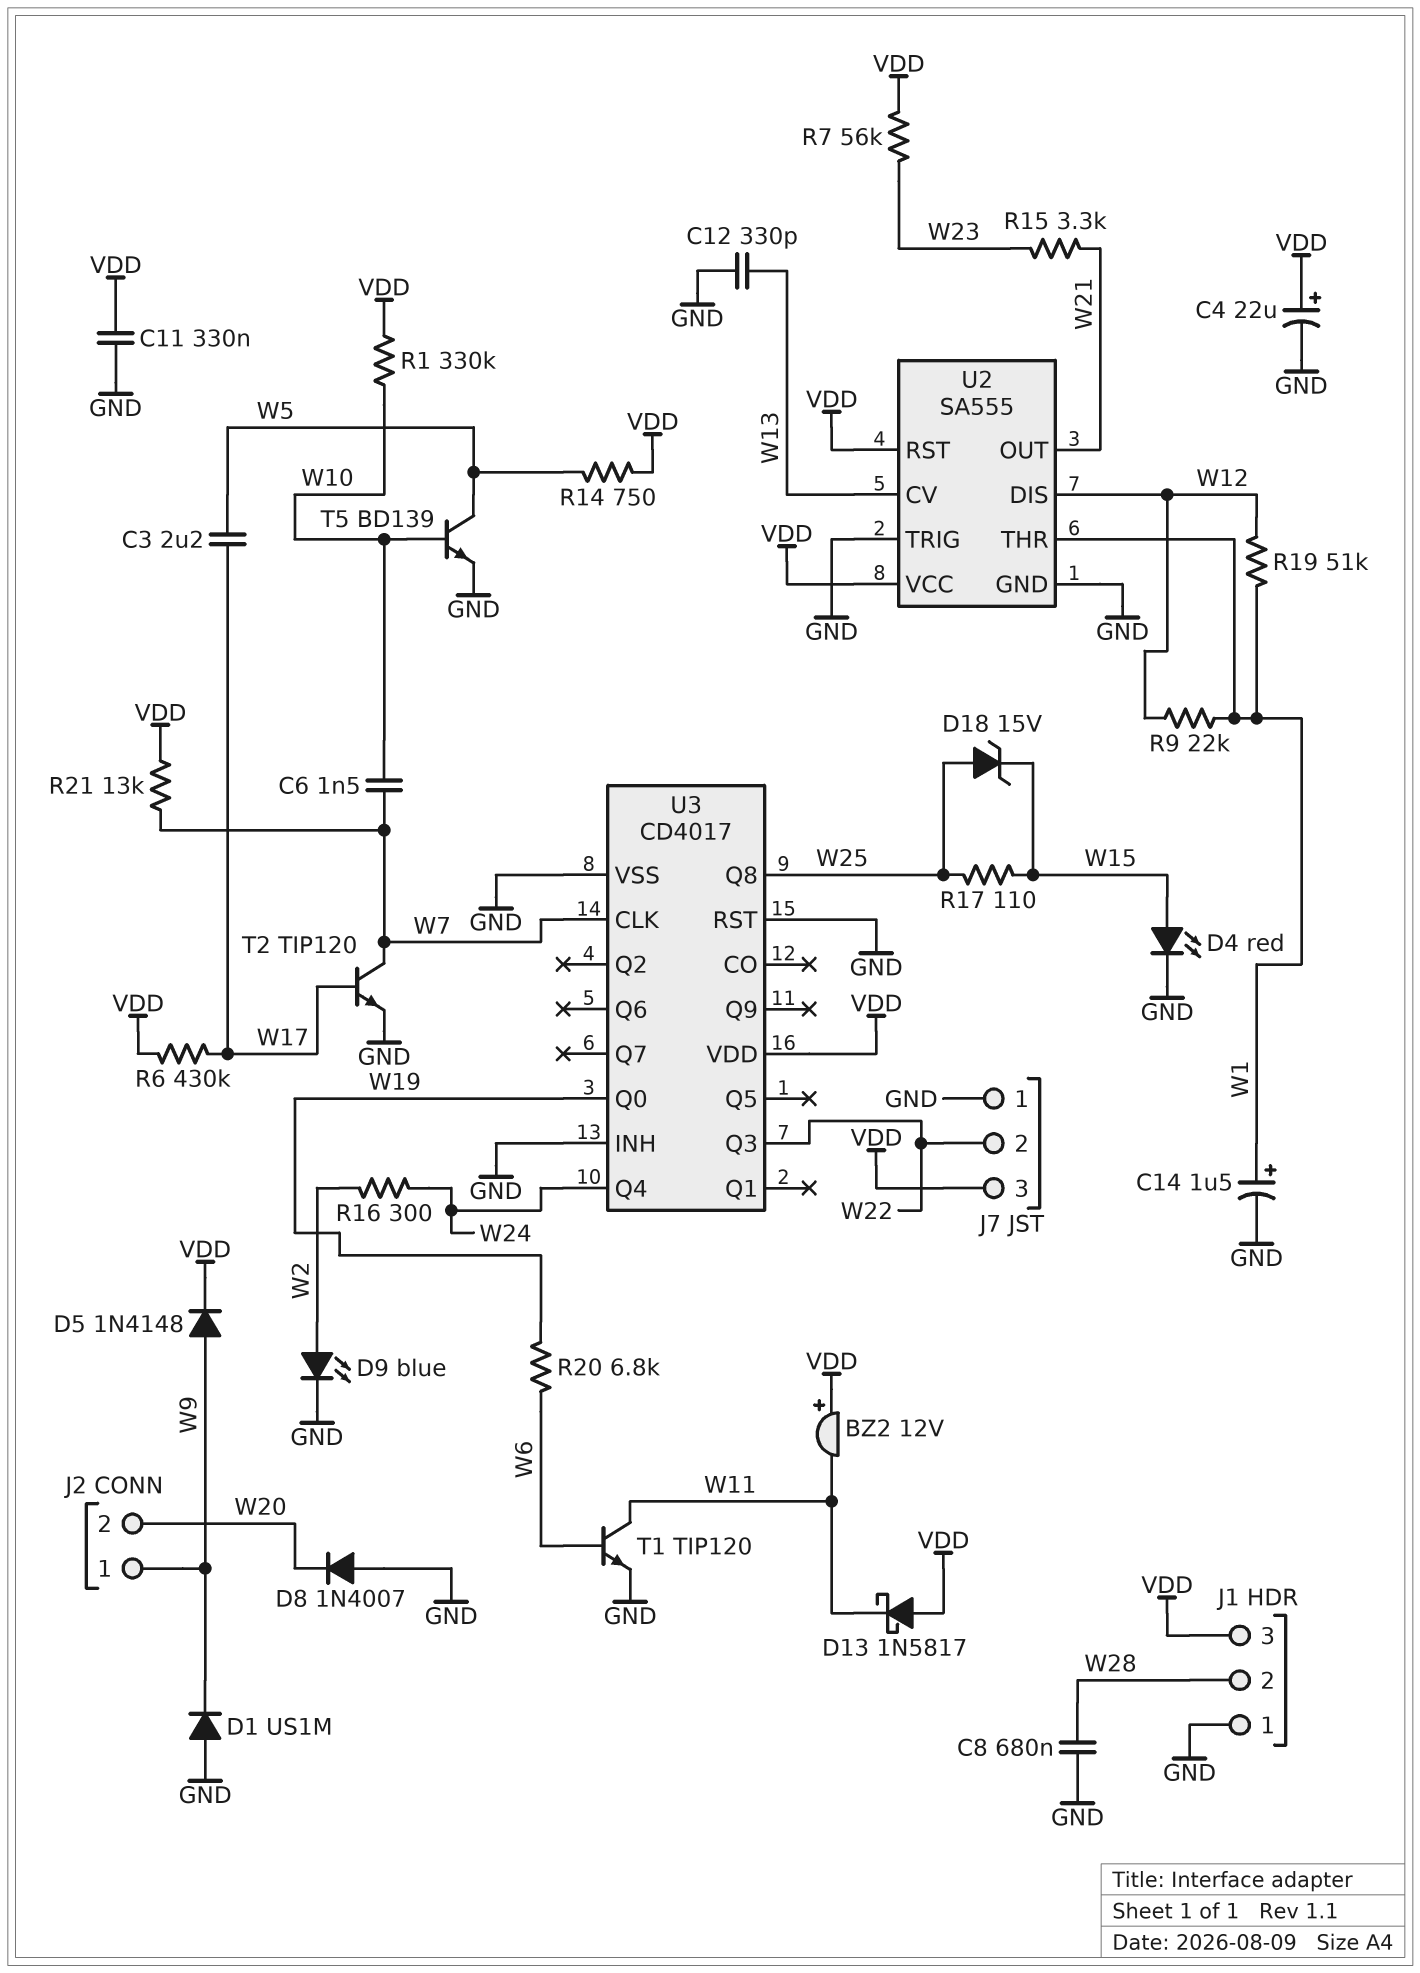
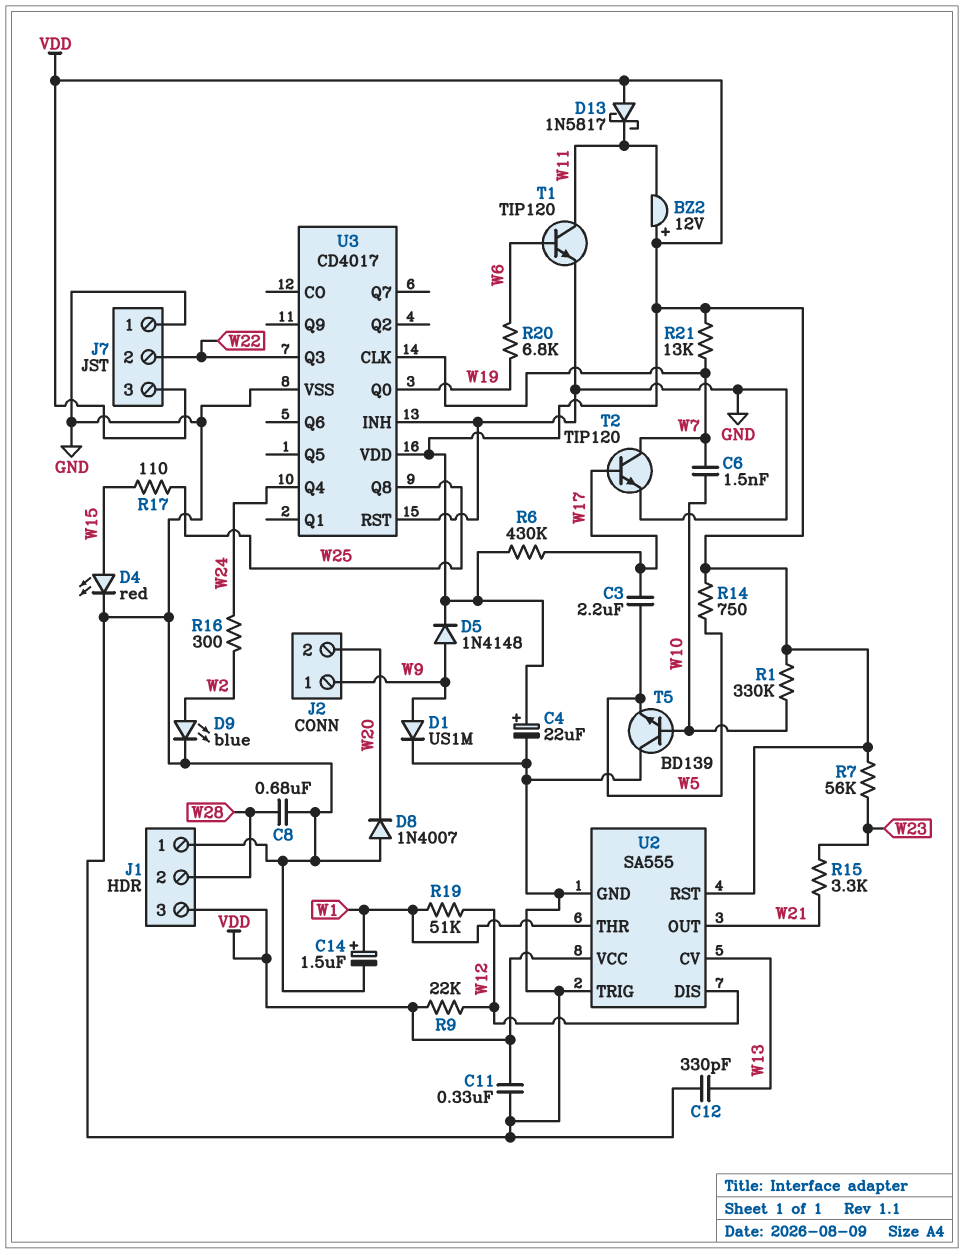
D1: diode US1M (A GND, K W9) -> diode US1M (A W9, K GND)
D18: zener 15V (A W25, K W15) -> none
R9: 22k (W1, W12) -> 22k (VDD, W12)
T5: NPN BD139 (B W10, C W5, E GND) -> NPN BD139 (B W10, C GND, E W5)

